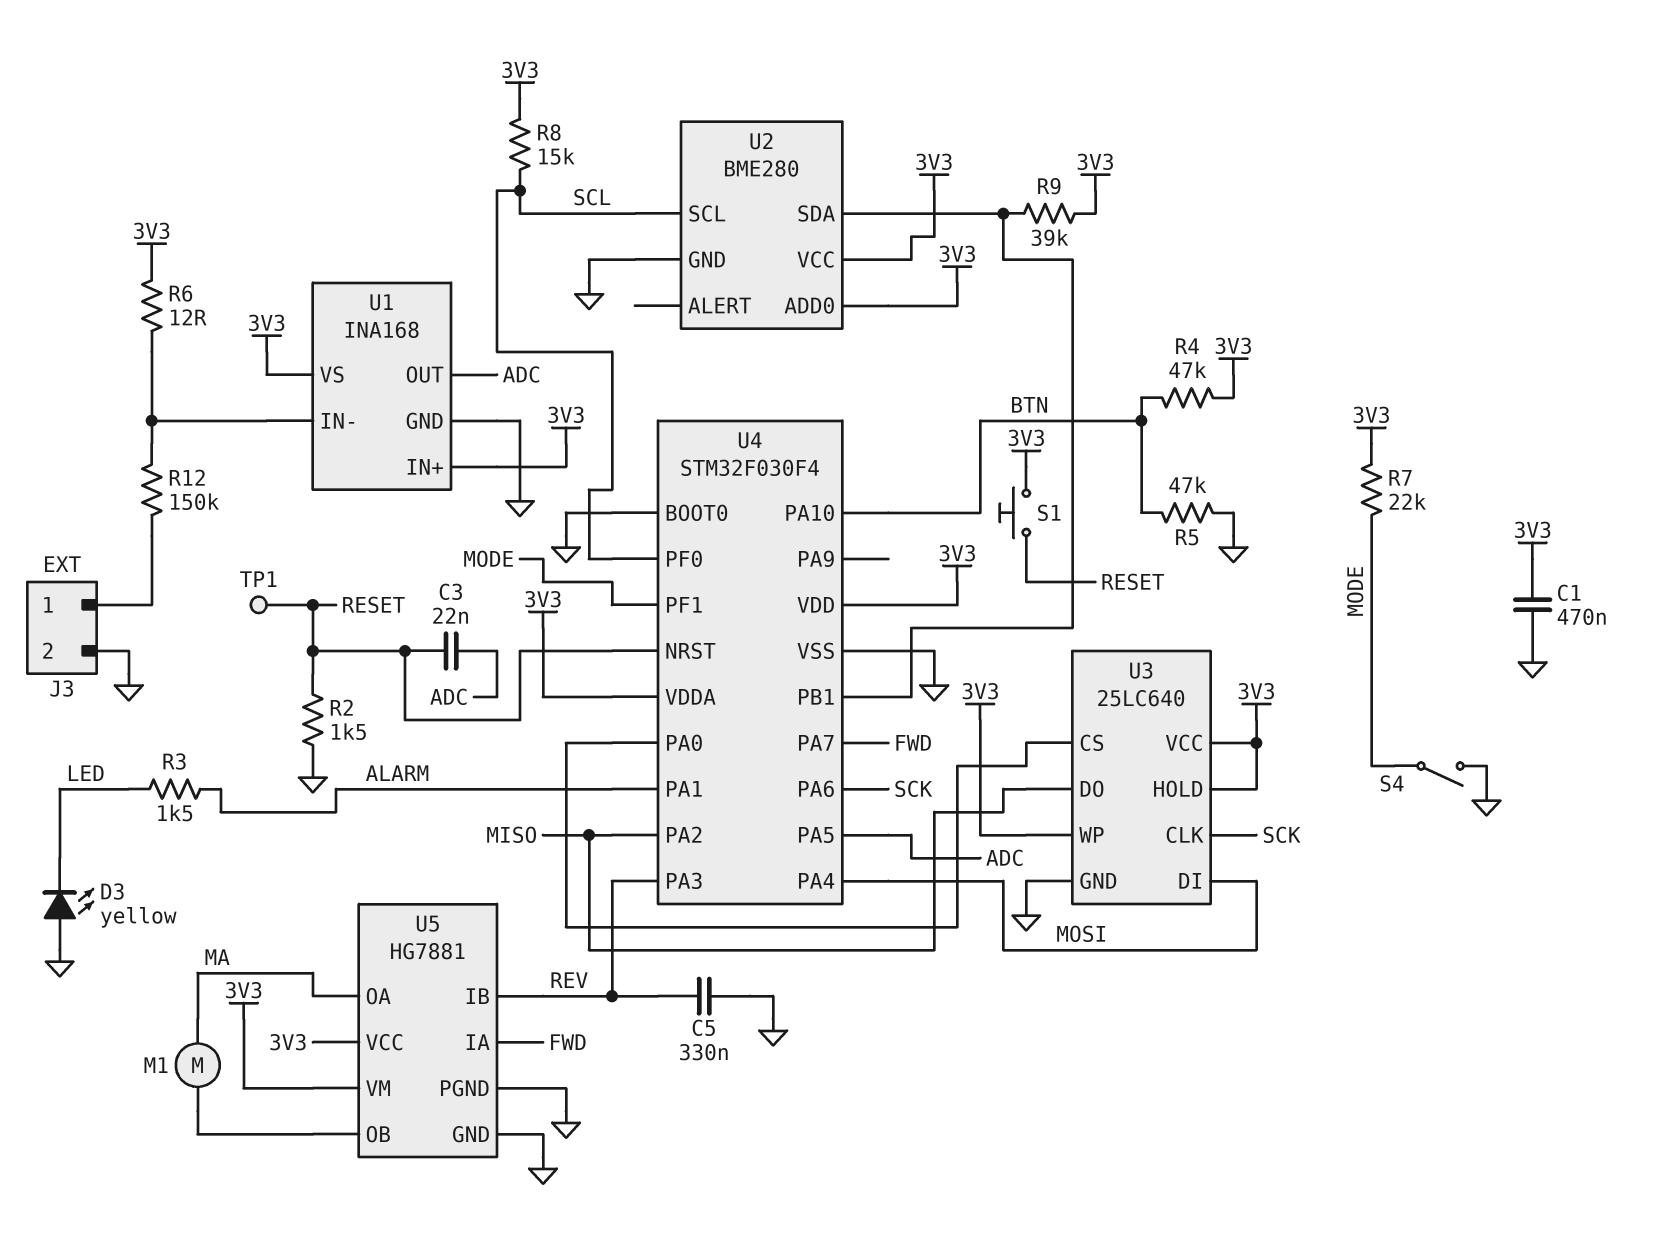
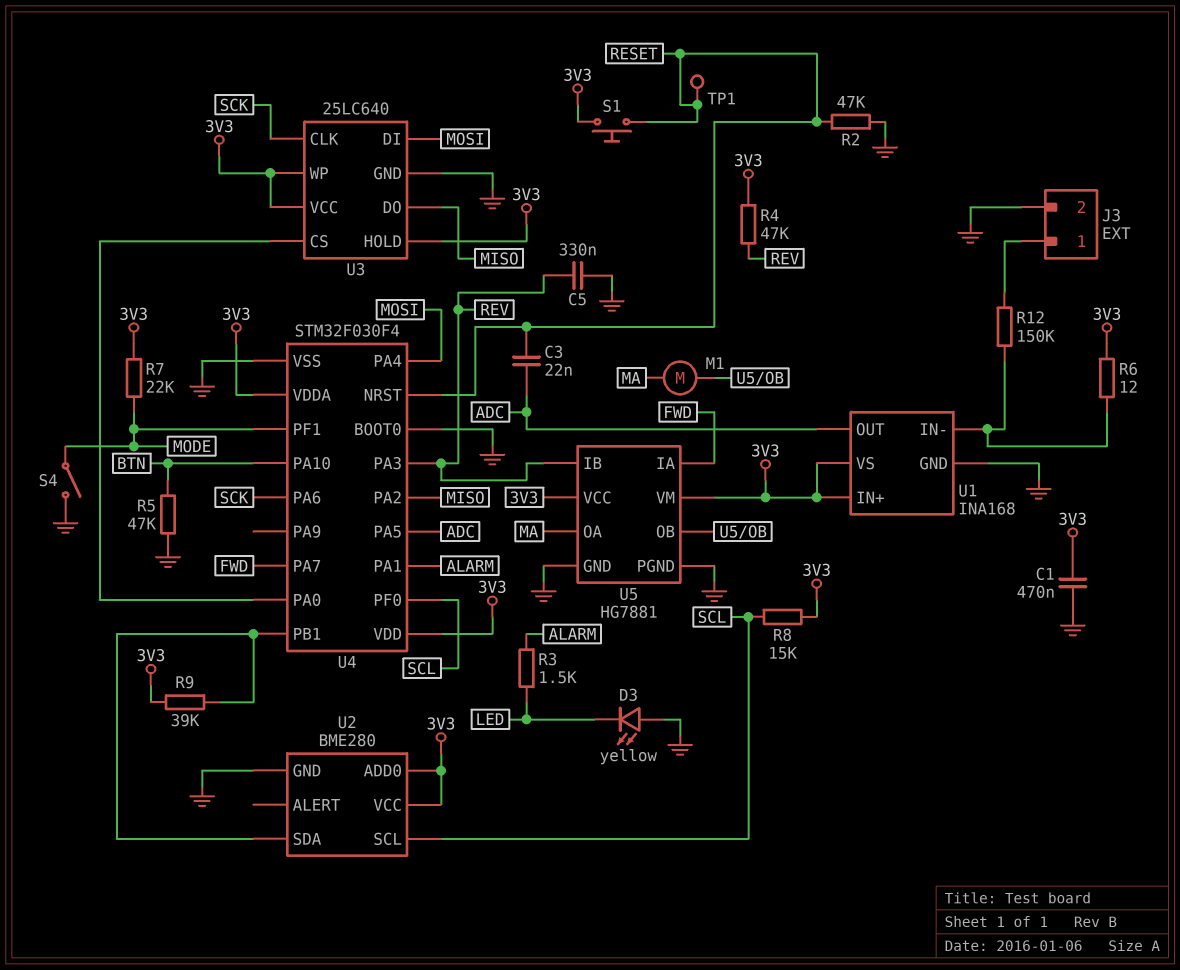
R2: 1.5k (GND, RESET) -> 47k (GND, RESET)
R4: 47k (3V3, BTN) -> 47k (3V3, REV)

